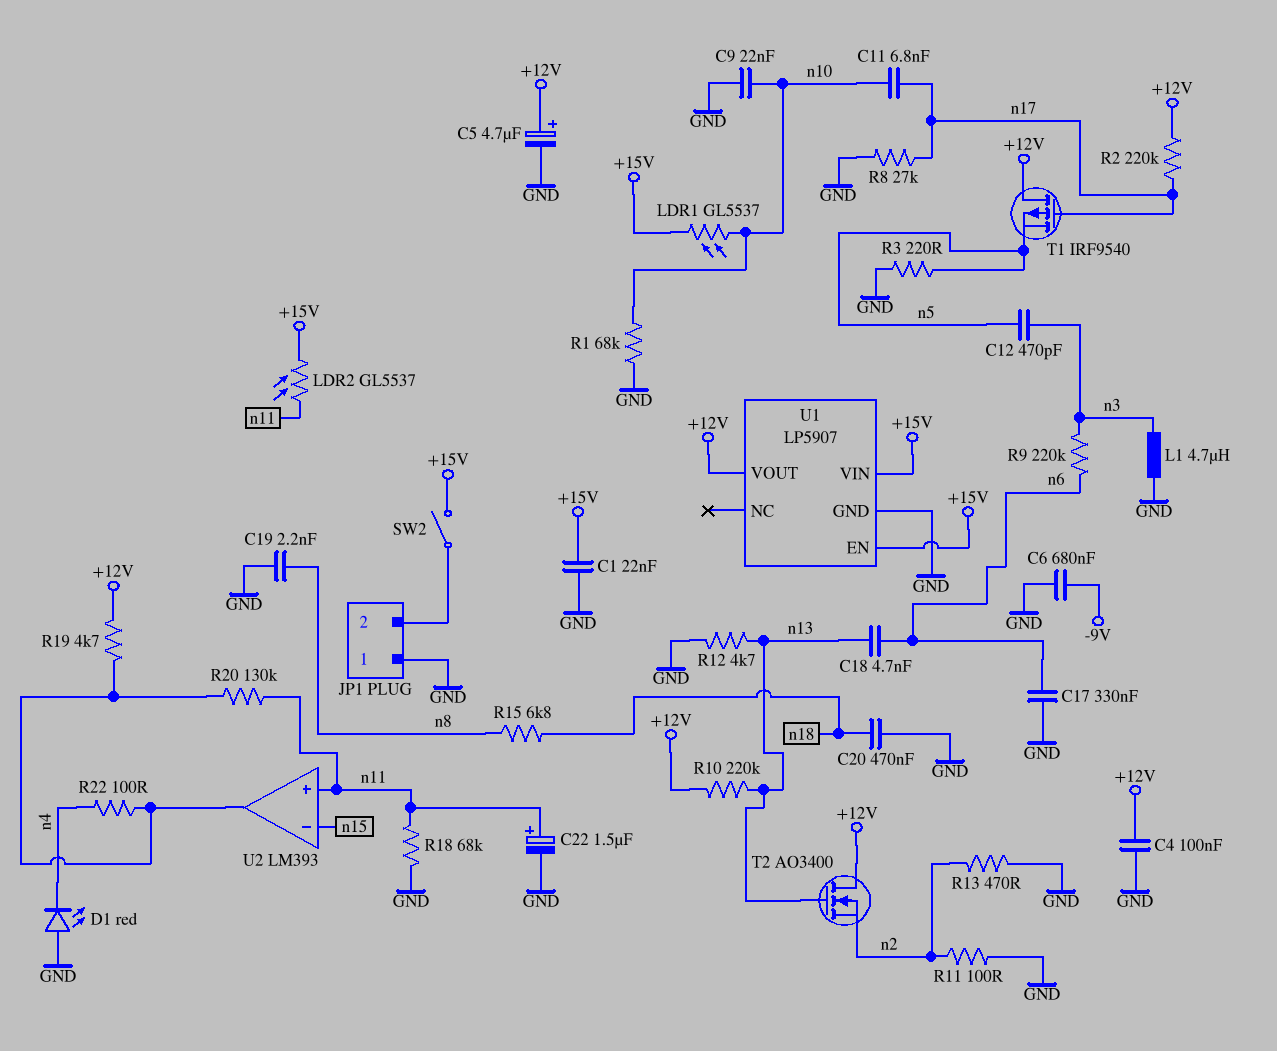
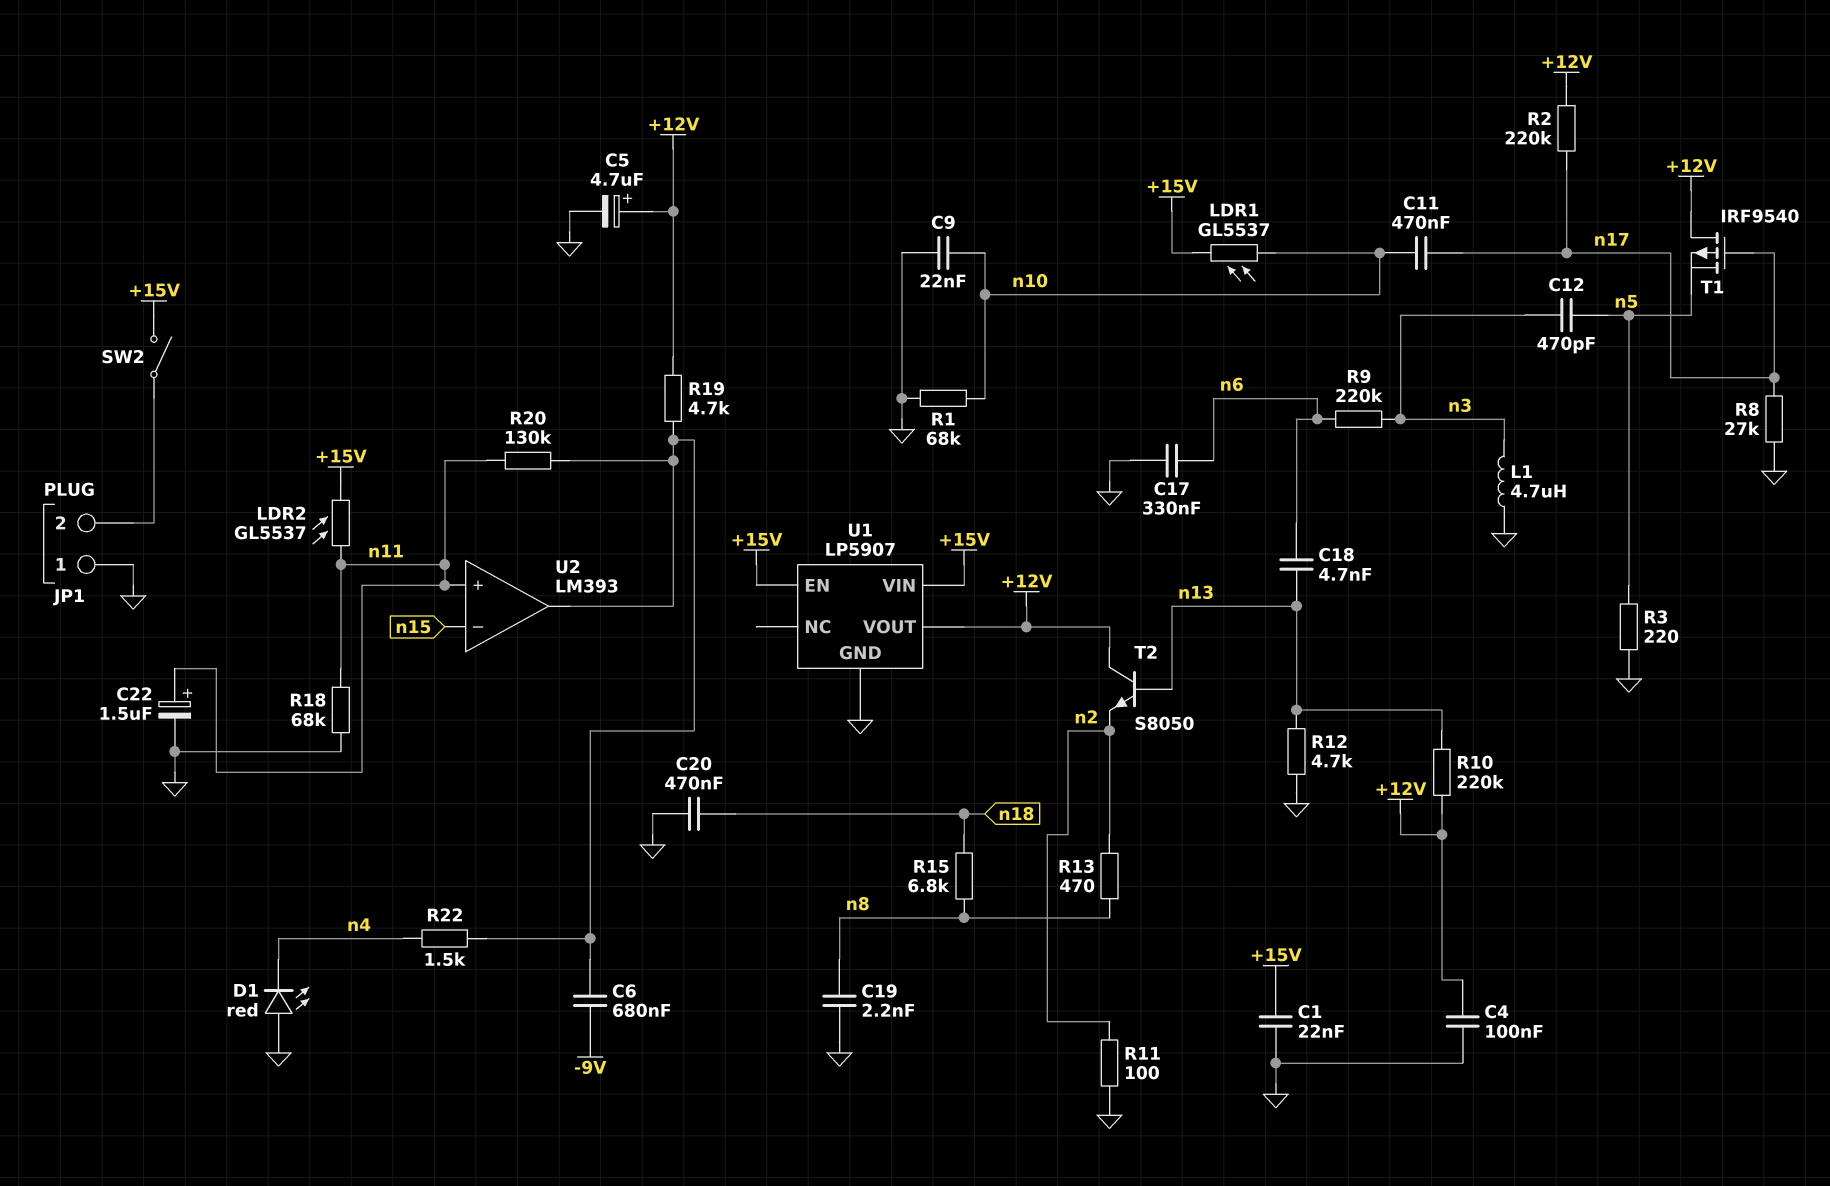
C6: 680nF (-9V, GND) -> 680nF (-9V, U2/out)
C11: 6.8nF (n10, n17) -> 470nF (n10, n17)
R13: 470 (GND, n2) -> 470 (n2, n8)
R22: 100 (U2/out, n4) -> 1.5k (U2/out, n4)
T2: NMOS AO3400 (G n13, D +12V, S n2) -> NPN S8050 (B n13, C +12V, E n2)

